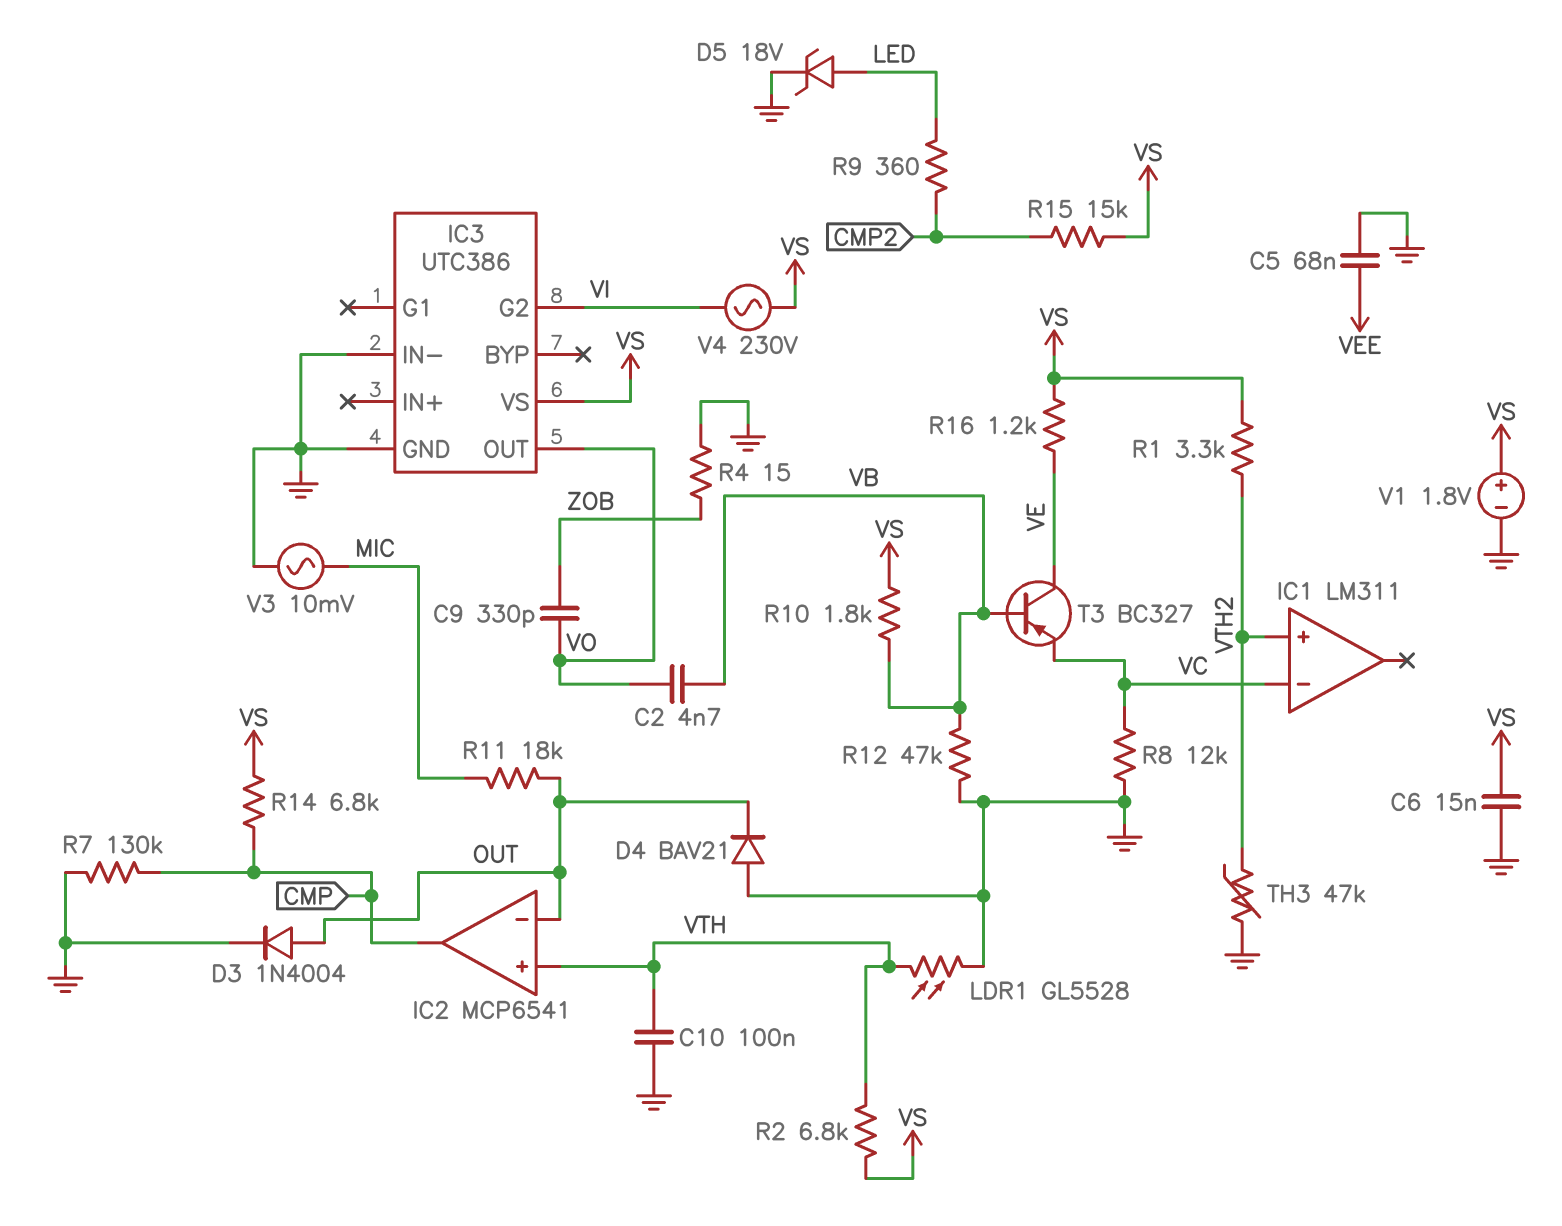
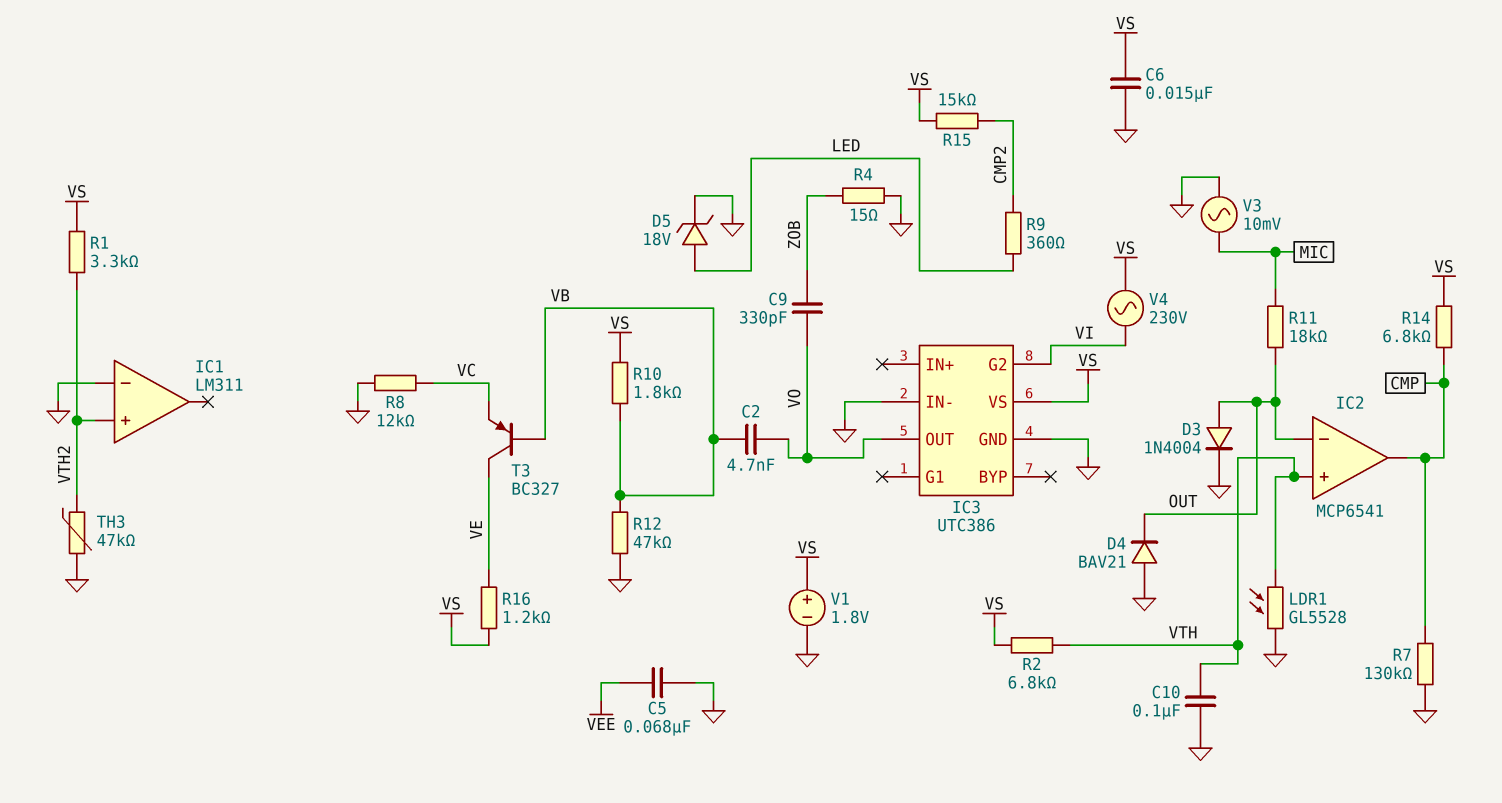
IC1 pin in-: VC -> GND

